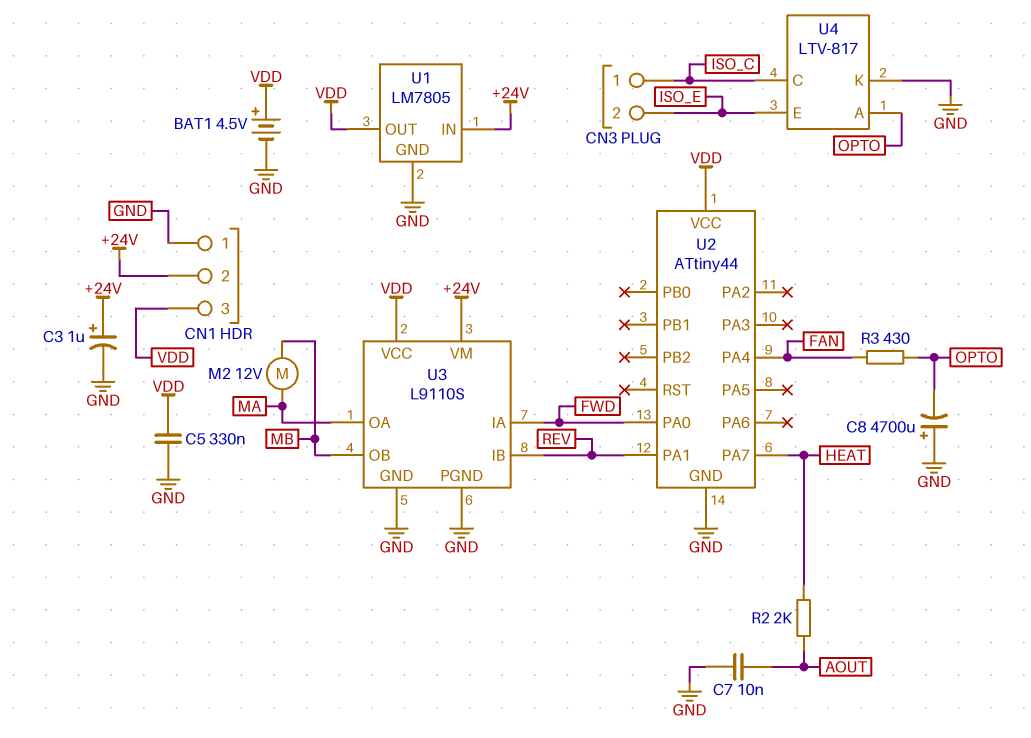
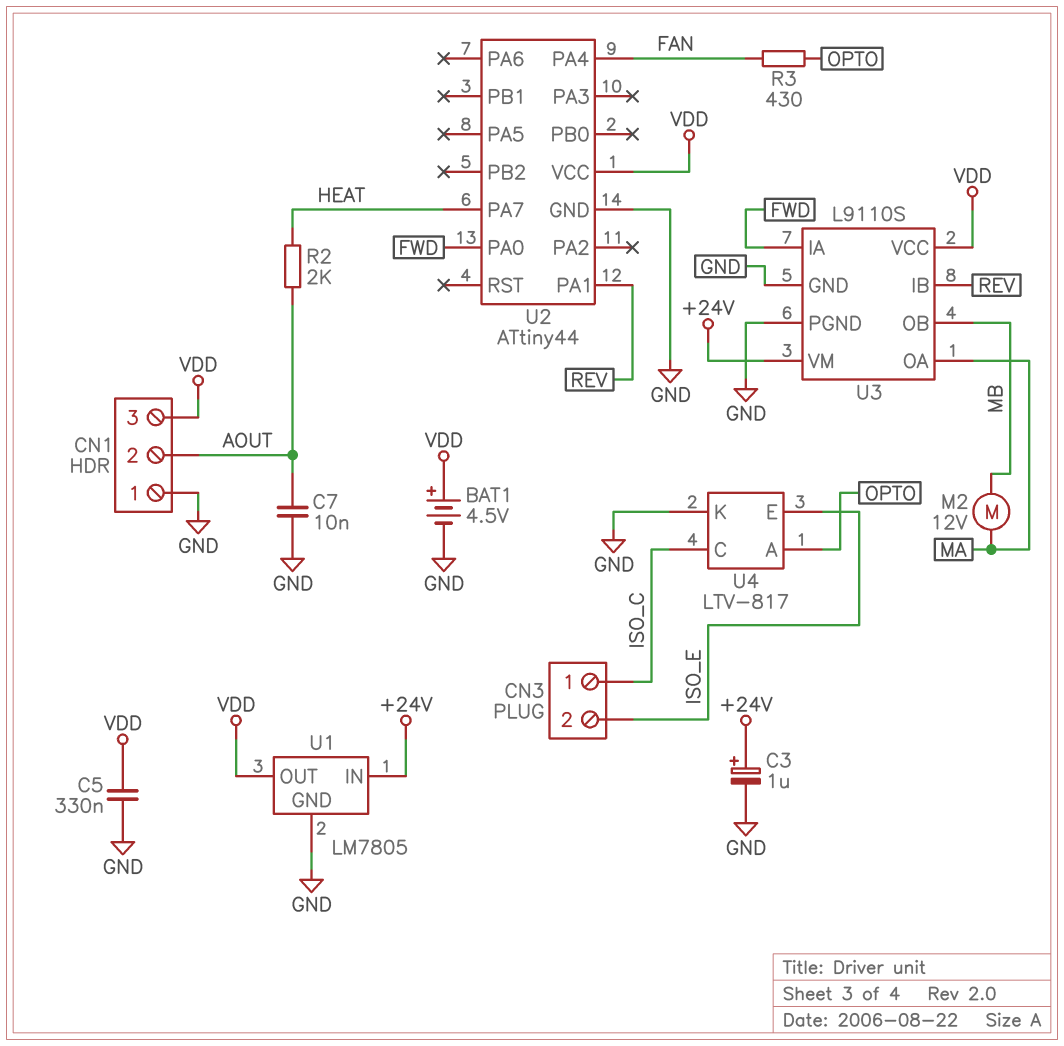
C8: 4700uF (plus GND, minus OPTO) -> none
CN1 pin 2: +24V -> AOUT

